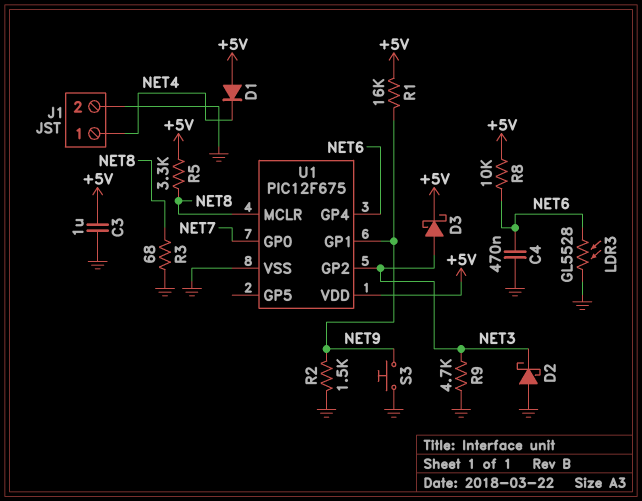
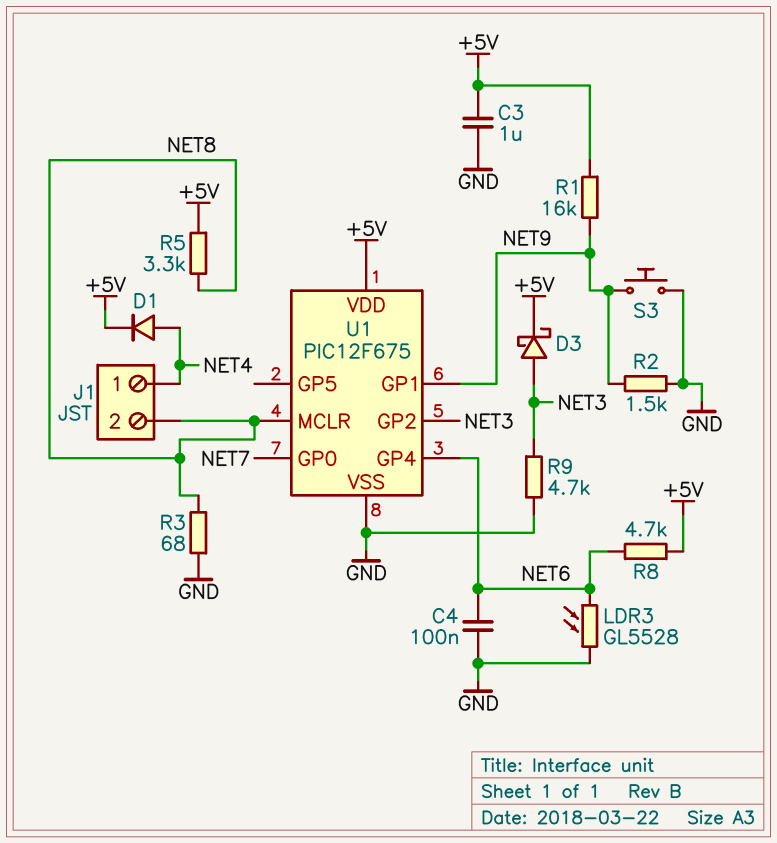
C4: 470nF (GND, NET6) -> 100nF (GND, NET6)
D1: diode (A +5V, K NET4) -> diode (A NET4, K +5V)
D2: schottky (A GND, K NET3) -> none
J1 pin 2: GND -> NET8
R8: 10k (+5V, NET6) -> 4.7k (+5V, NET6)

